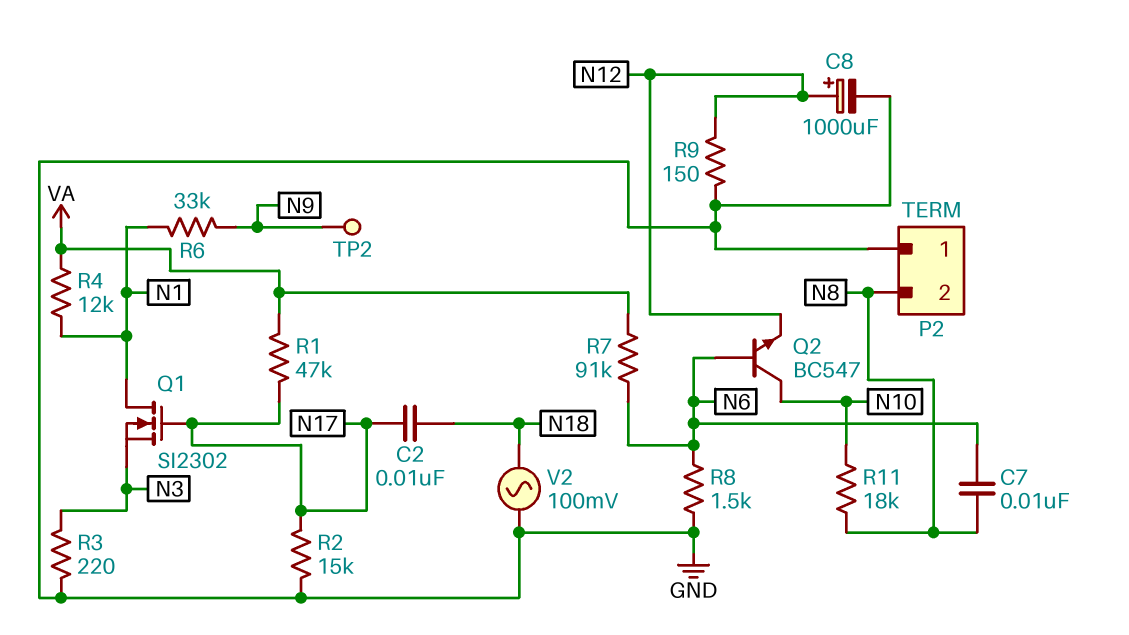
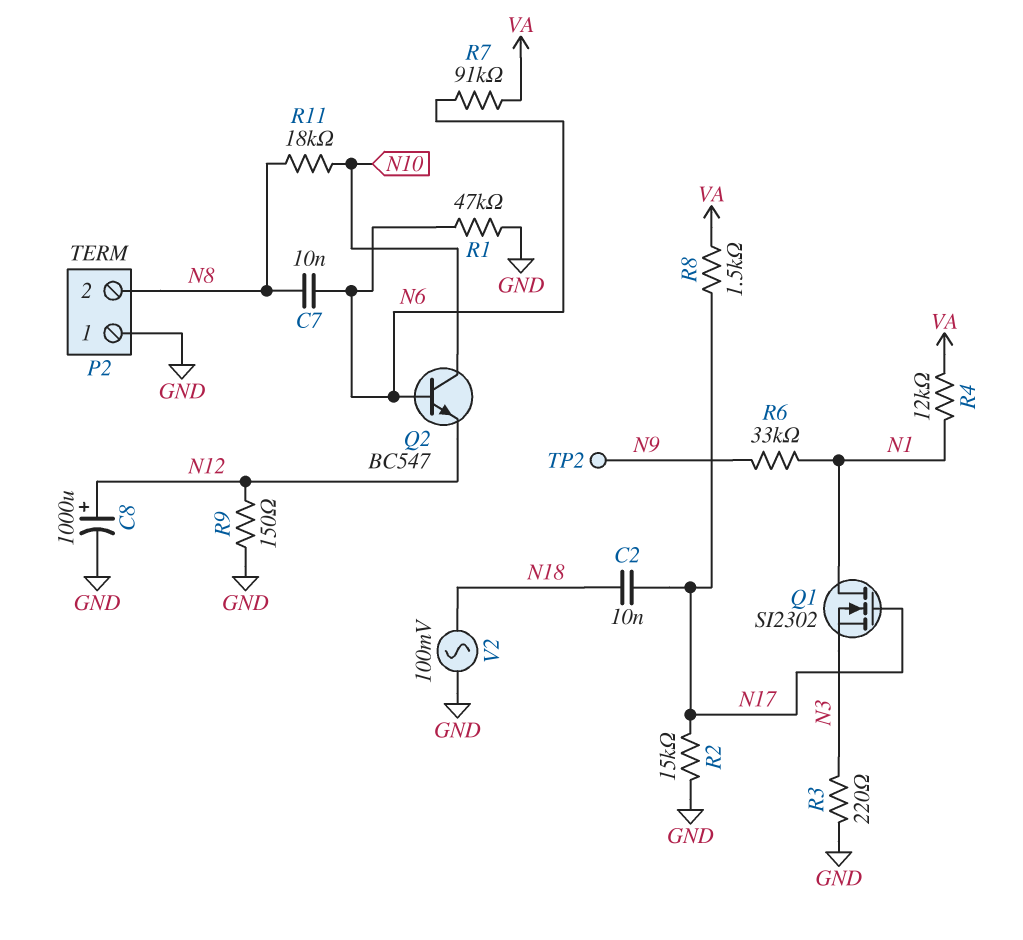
R1: 47k (N17, VA) -> 47k (GND, N6)
R8: 1.5k (GND, N6) -> 1.5k (N17, VA)

